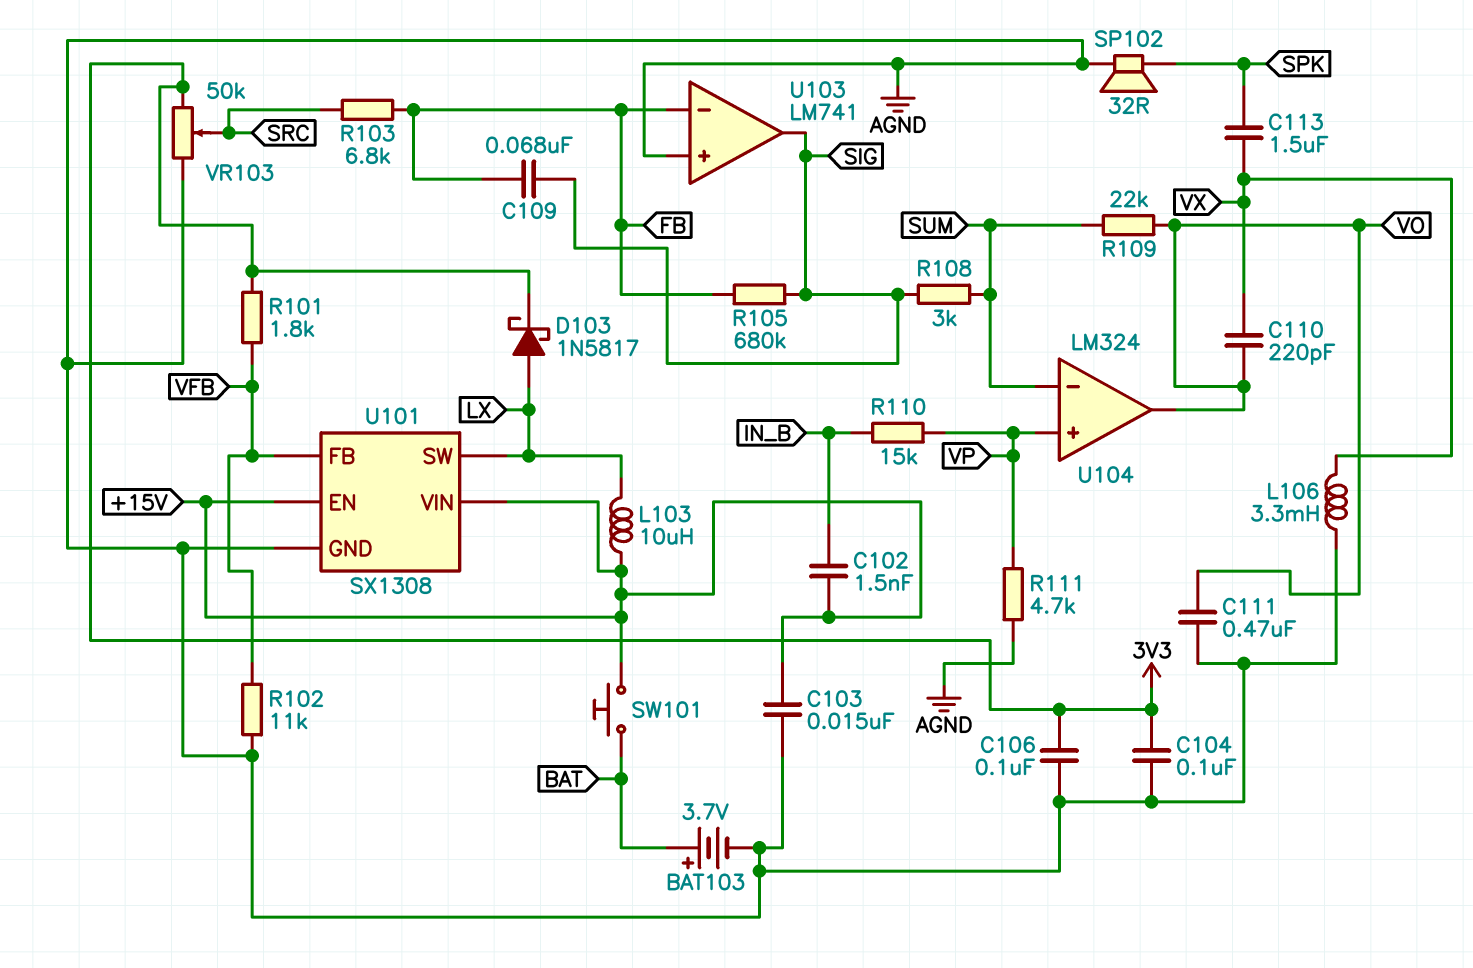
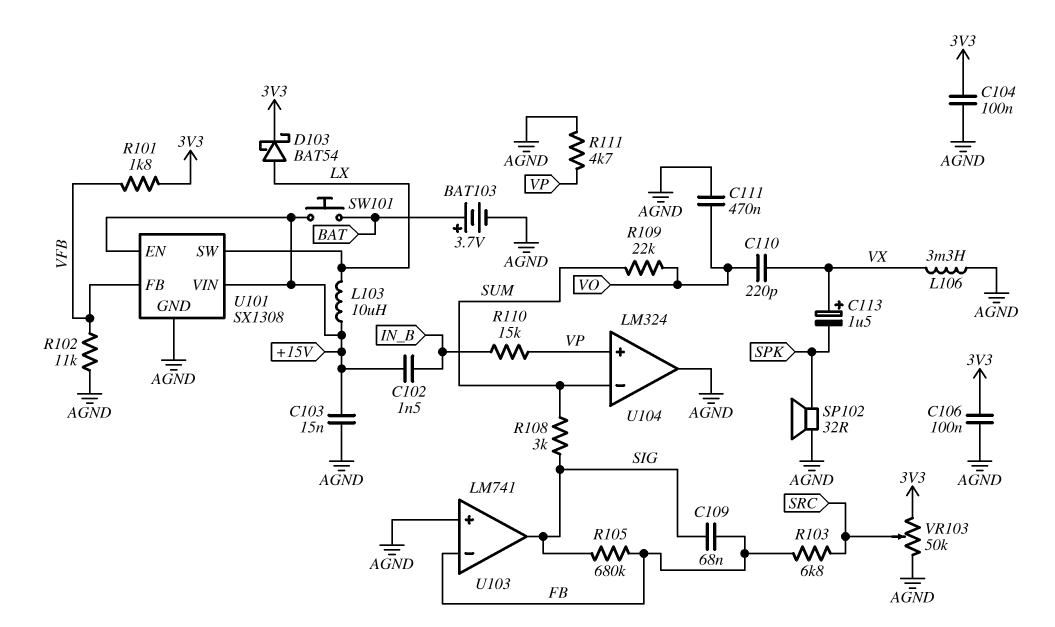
C113: 1.5uF (SPK, VX) -> 1.5uF (plus VX, minus SPK)
D103: schottky 1N5817 (A LX, K 3V3) -> schottky BAT54 (A LX, K 3V3)
U104 pin out: VO -> AGND

